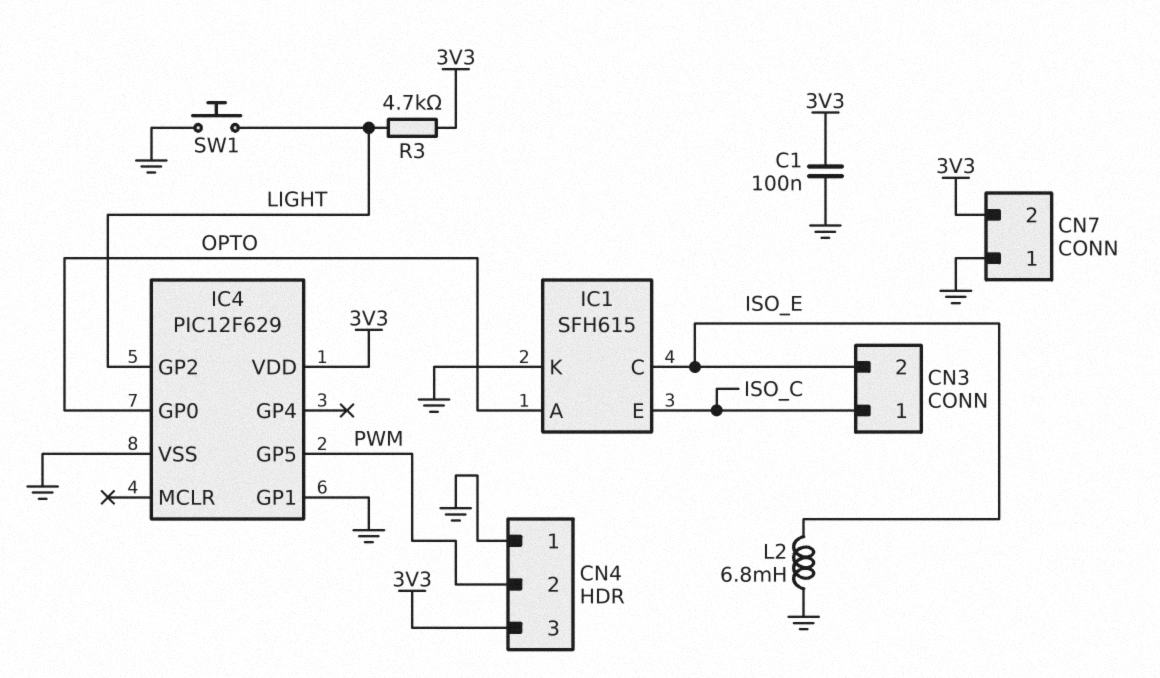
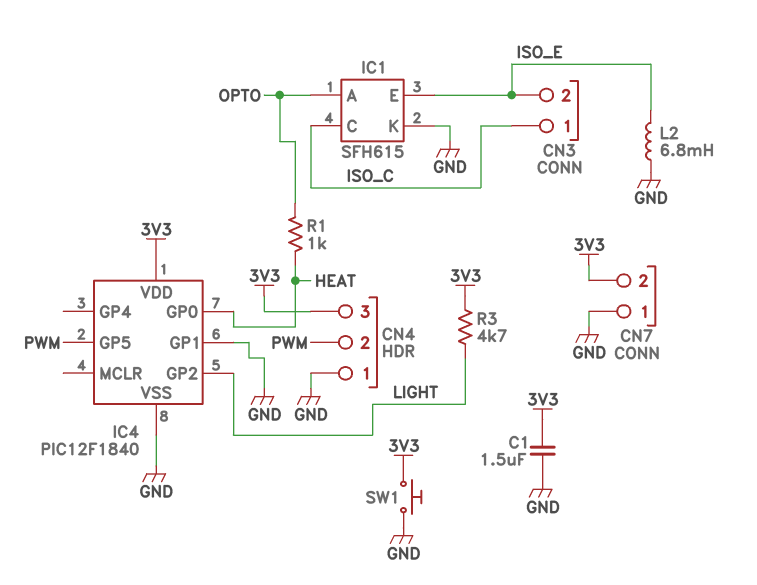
C1: 100nF (3V3, GND) -> 1.5uF (3V3, GND)
IC1 pin C: ISO_E -> ISO_C
IC1 pin E: ISO_C -> ISO_E
IC4: PIC12F629 -> PIC12F1840
IC4 pin GP0: OPTO -> HEAT
R1: none -> 1k (HEAT, OPTO)
SW1: button (GND, LIGHT) -> button (3V3, GND)

